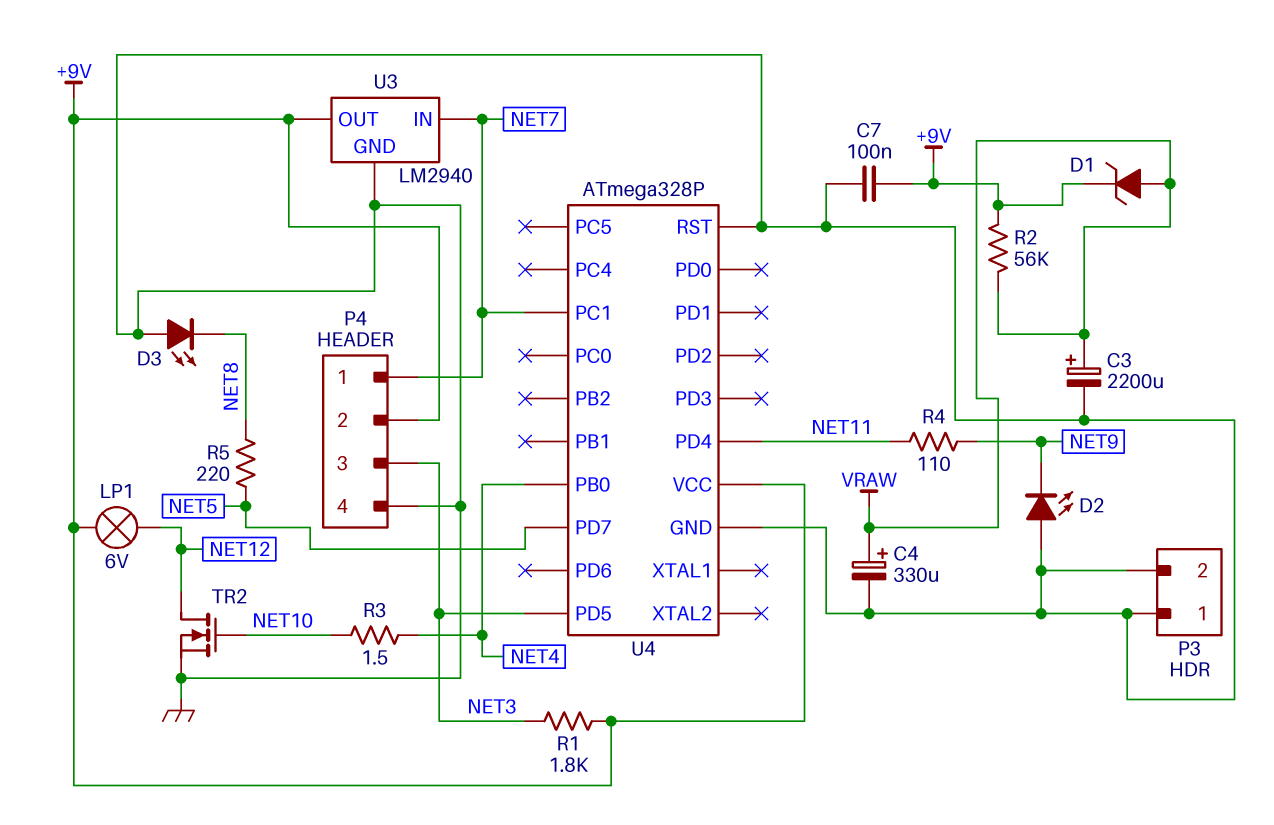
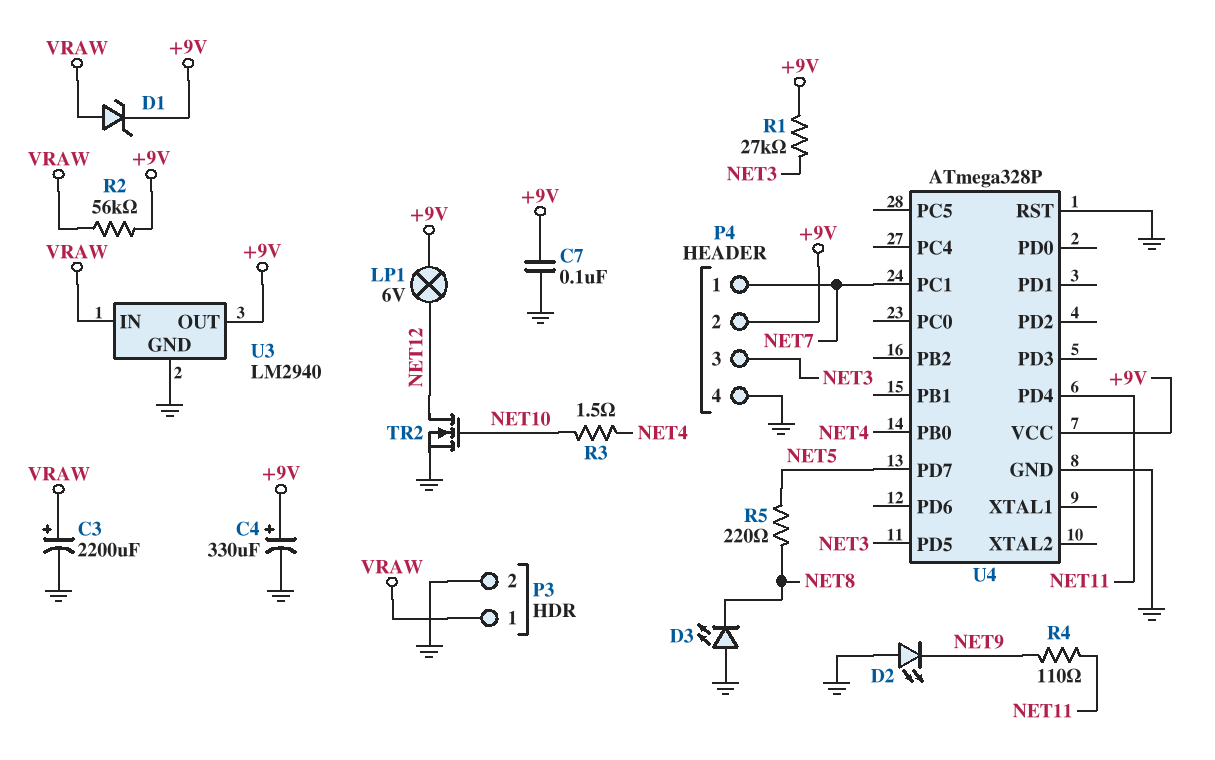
C4: 330uF (plus VRAW, minus GND) -> 330uF (plus +9V, minus GND)
P3 pin 1: GND -> VRAW
R1: 1.8k (+9V, NET3) -> 27k (+9V, NET3)
U3 pin IN: NET7 -> VRAW

